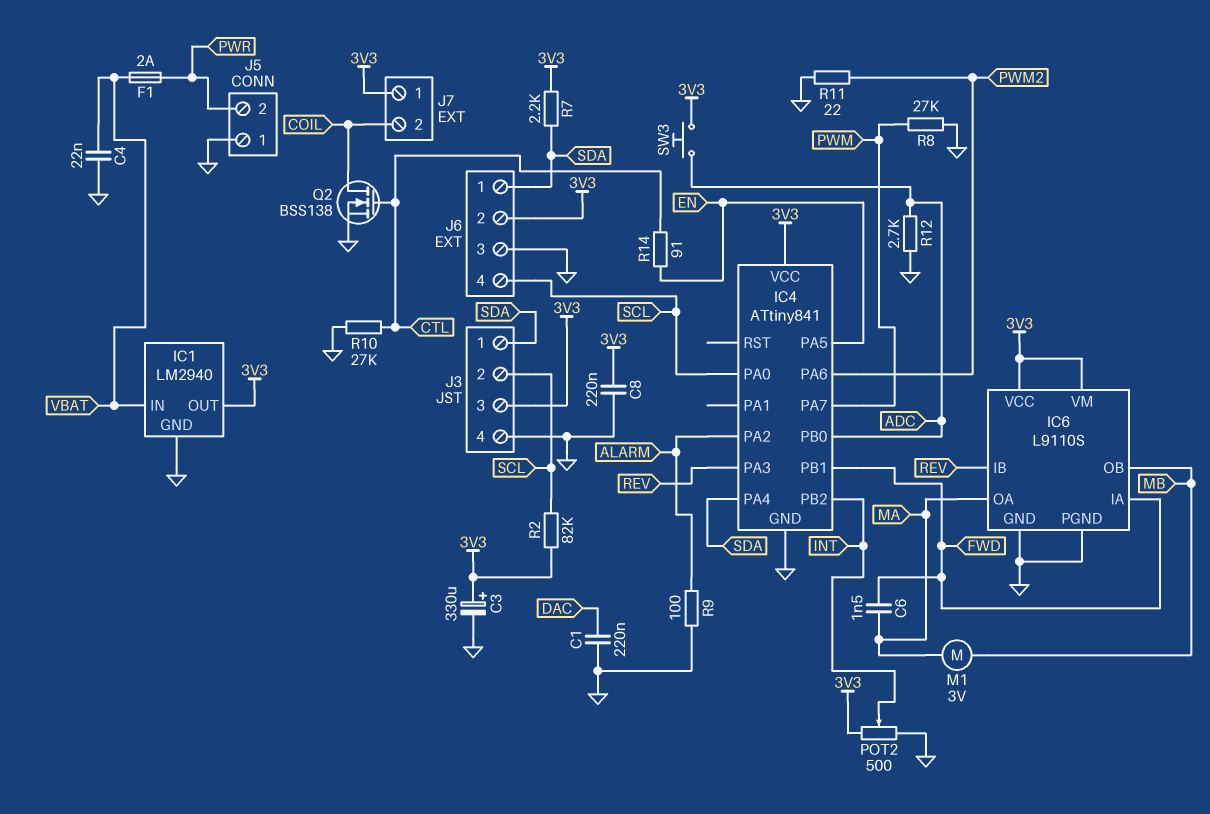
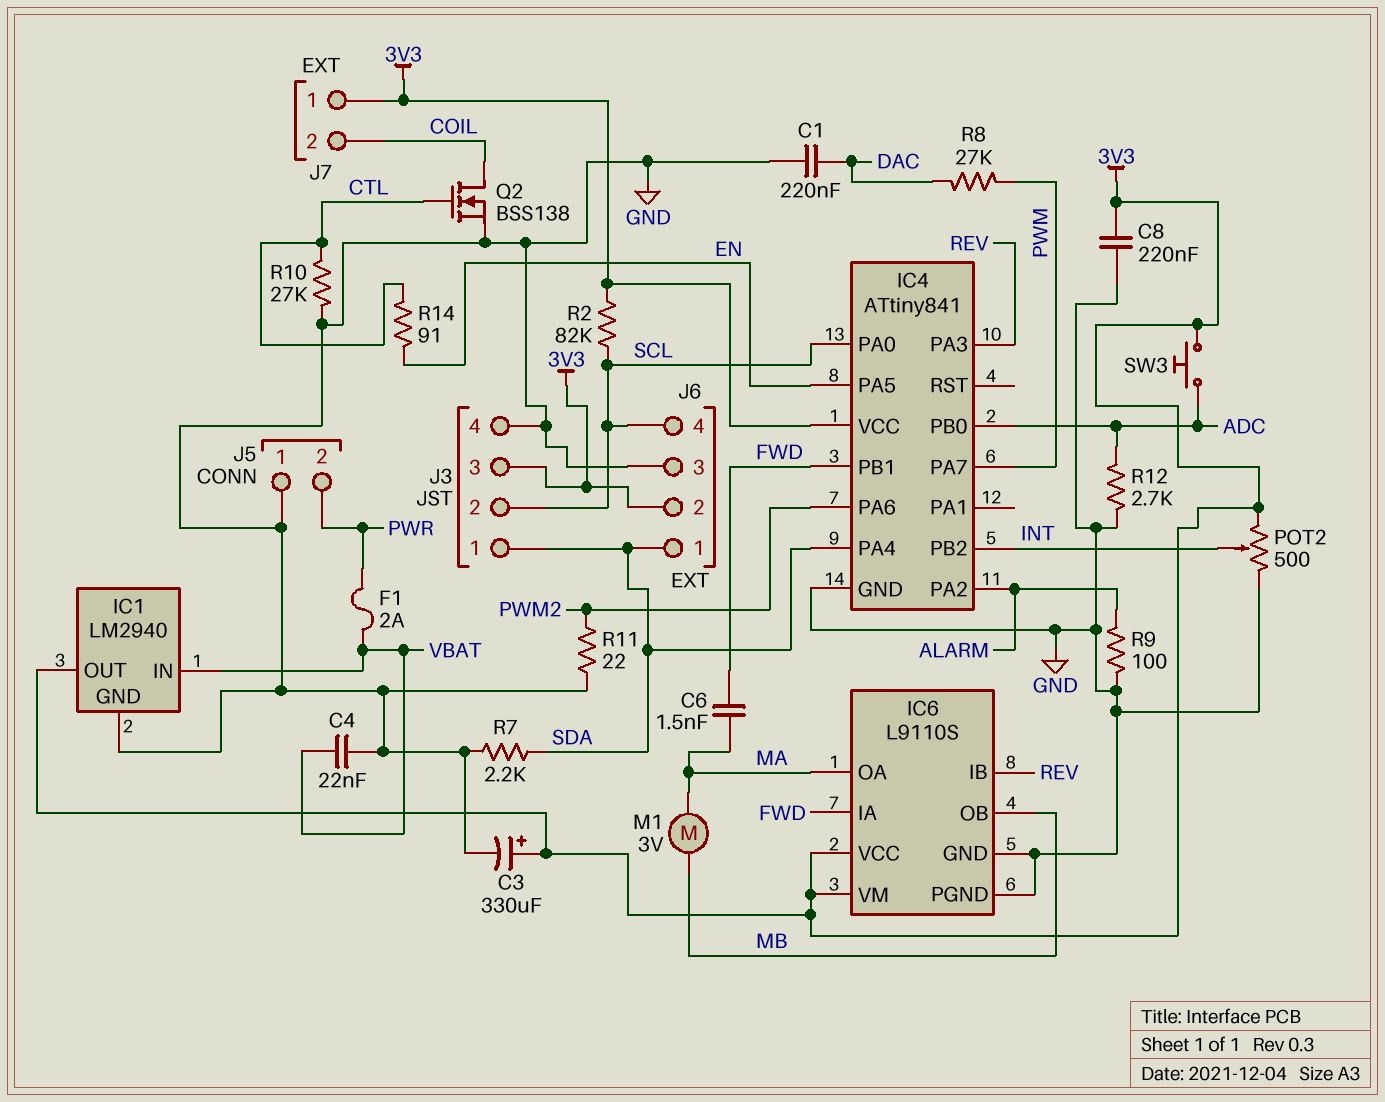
R7: 2.2k (3V3, SDA) -> 2.2k (GND, SDA)
R8: 27k (GND, PWM) -> 27k (DAC, PWM)

